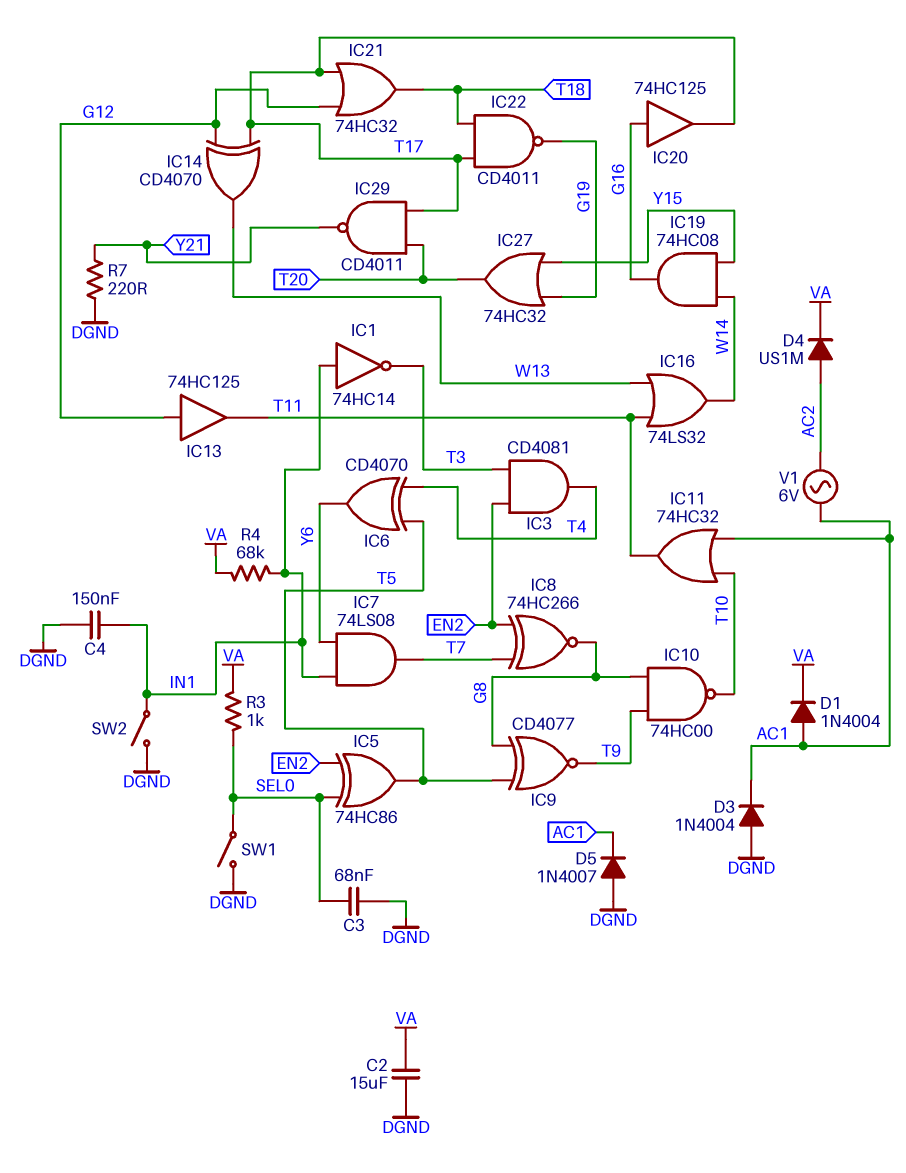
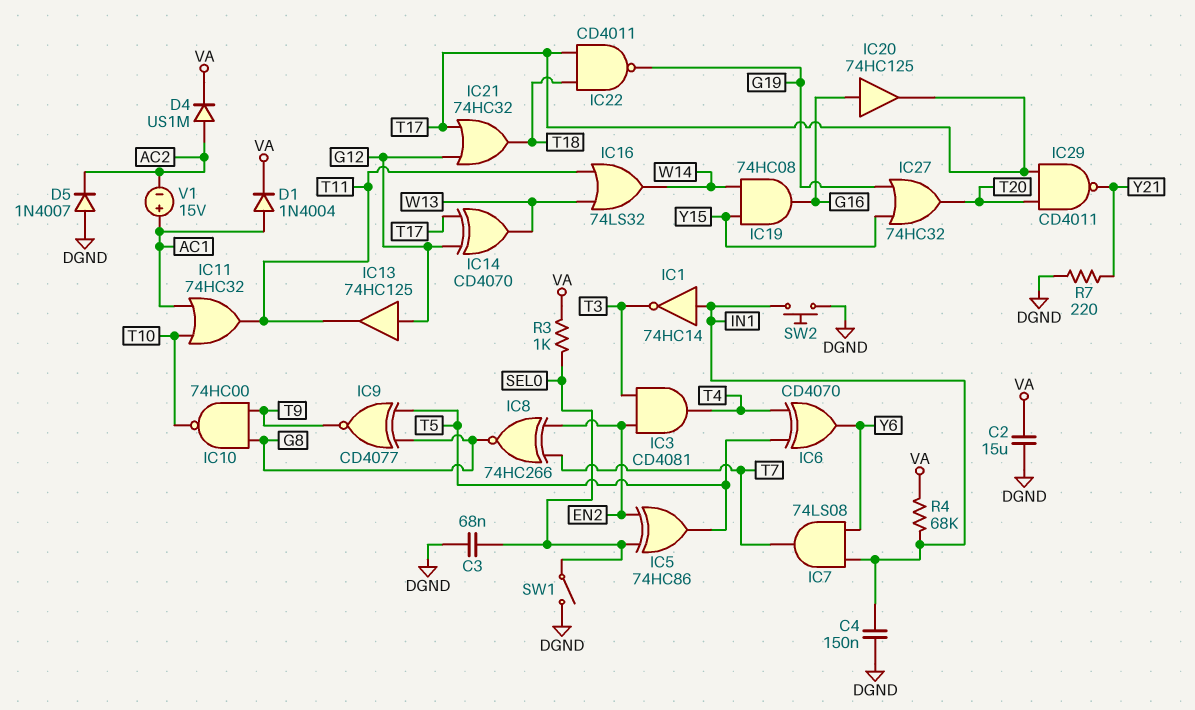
D3: diode 1N4004 (A DGND, K AC1) -> none
D5: diode 1N4007 (A DGND, K AC1) -> diode 1N4007 (A DGND, K AC2)
SW2: switch (DGND, IN1) -> button (DGND, IN1)
V1: AC 6V (AC1, AC2) -> 15V (plus AC1, minus AC2)

